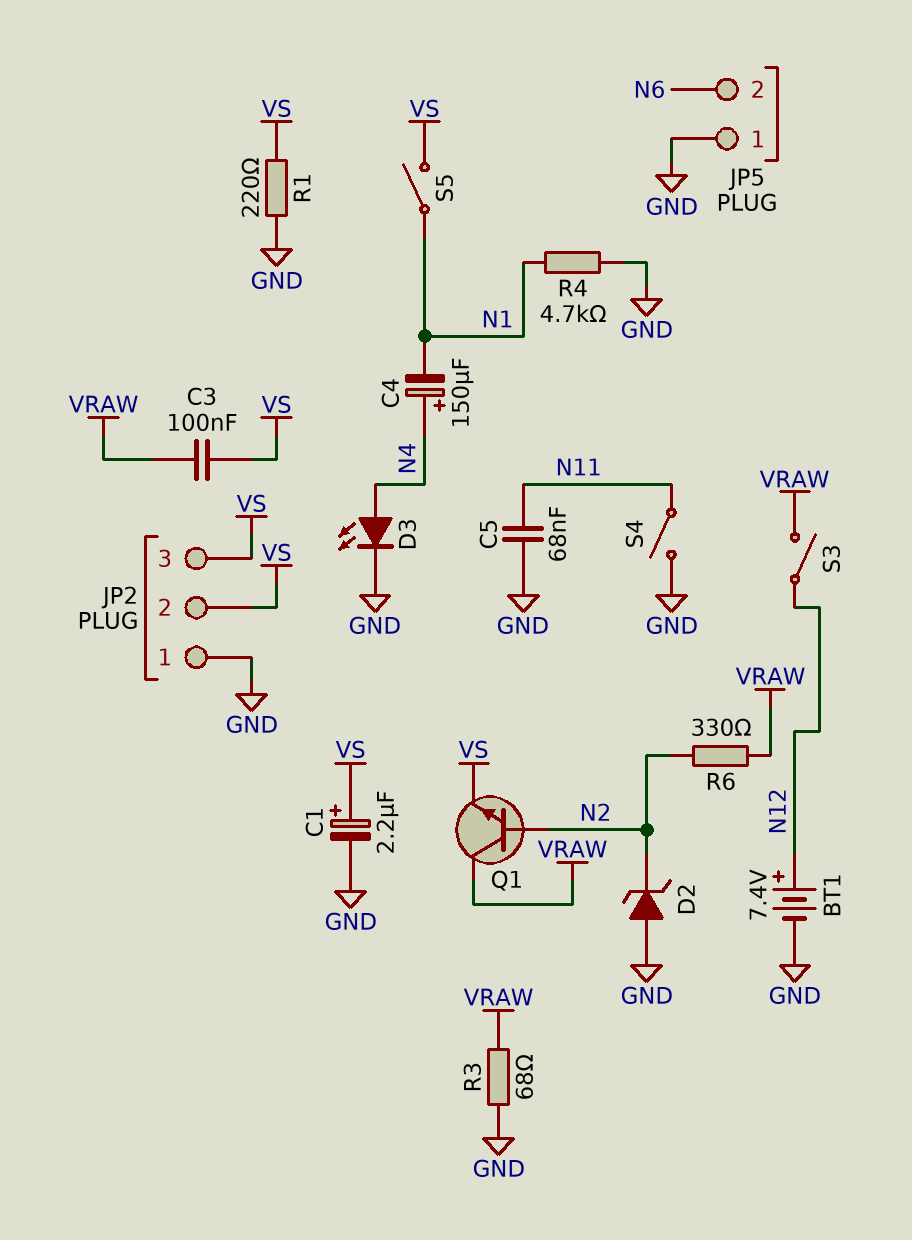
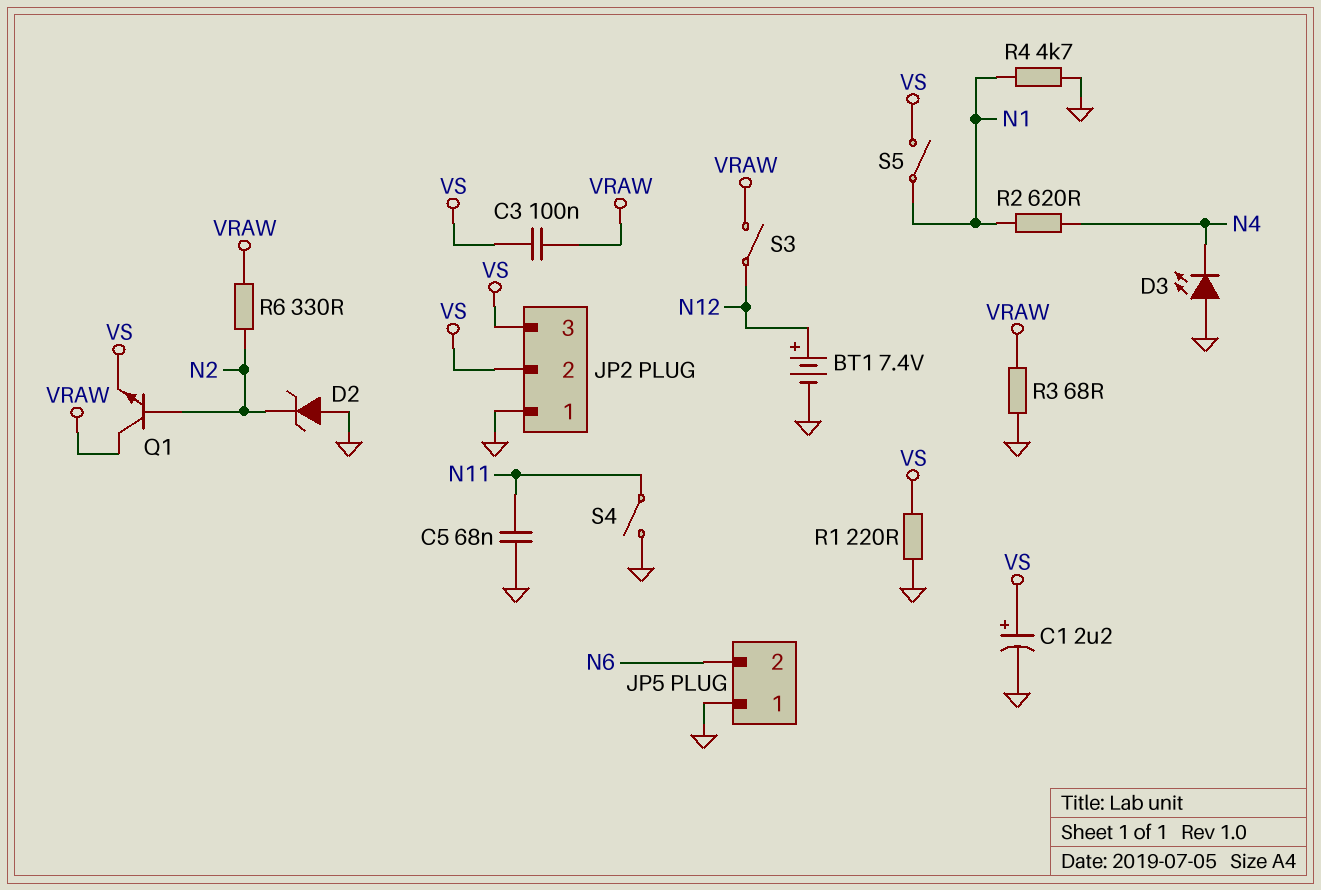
C4: 150uF (plus N4, minus N1) -> none
D3: LED (A N4, K GND) -> LED (A GND, K N4)
R2: none -> 620 (N1, N4)

